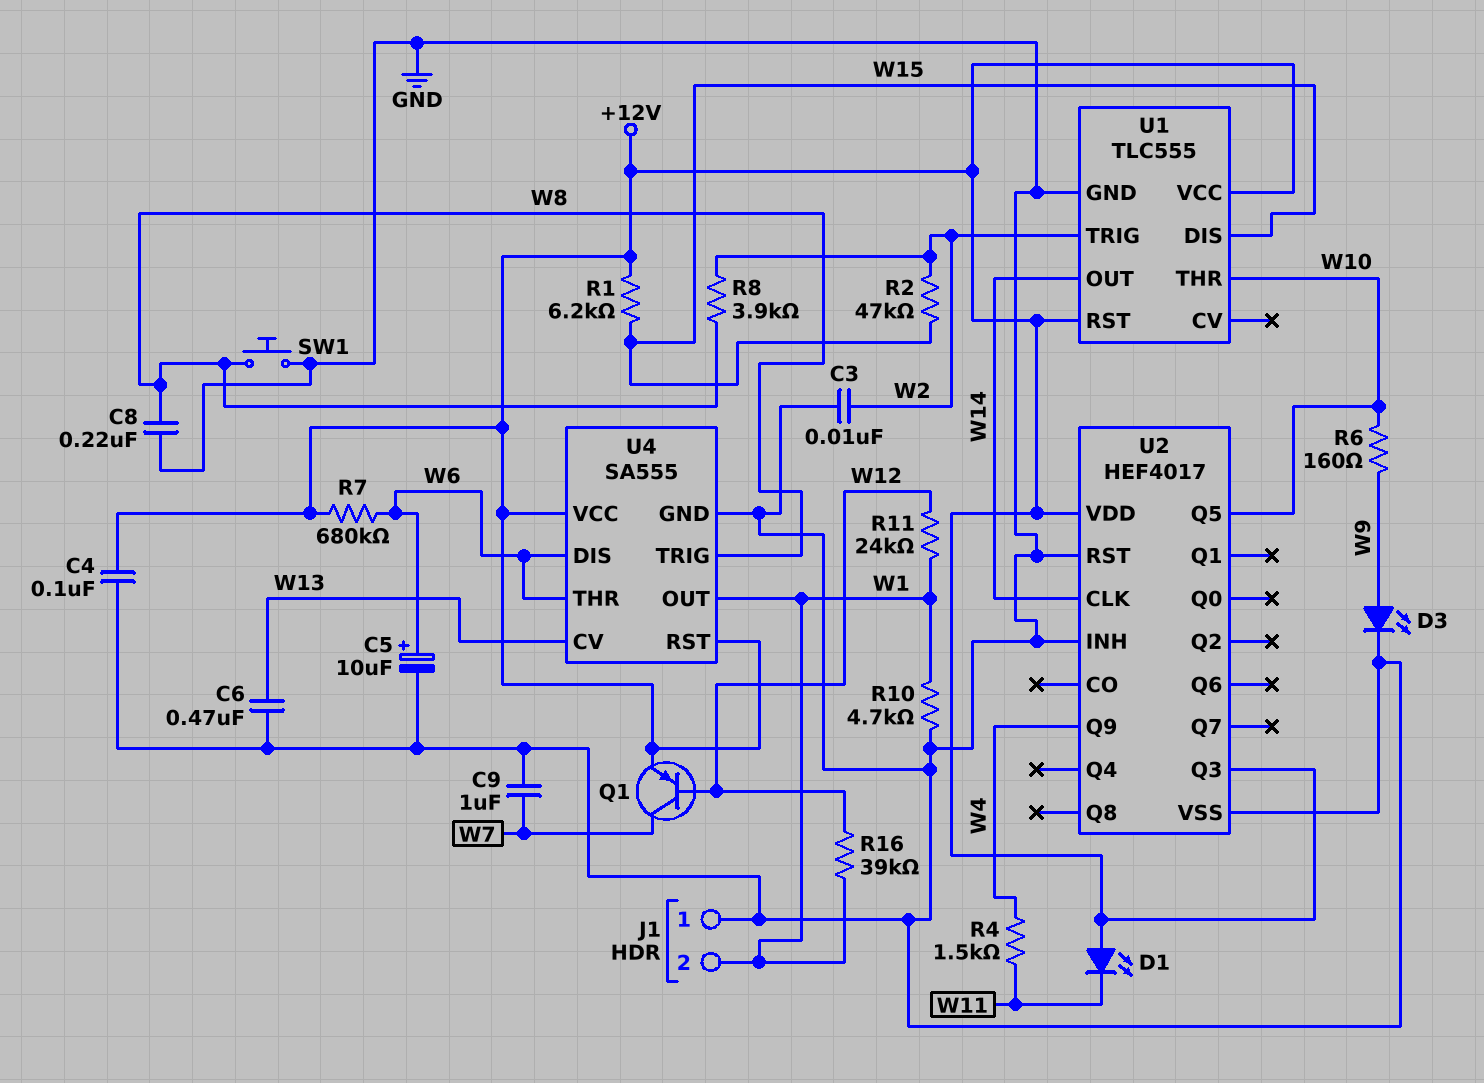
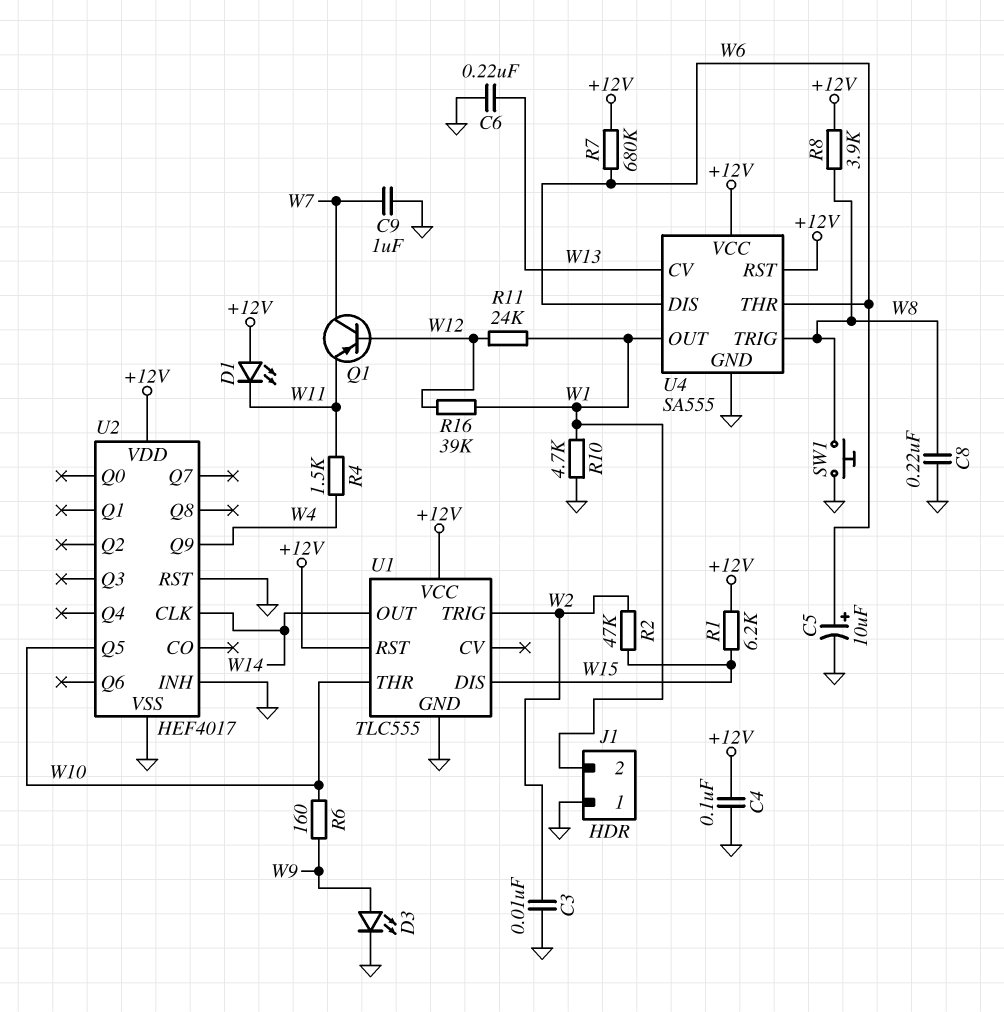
C6: 470nF (GND, W13) -> 220nF (GND, W13)
Q1: PNP (B W12, C W7, E +12V) -> PNP (B W12, C W7, E W11)
R8: 3.9k (W2, W8) -> 3.9k (+12V, W8)
U2 pin Q3: +12V -> none

